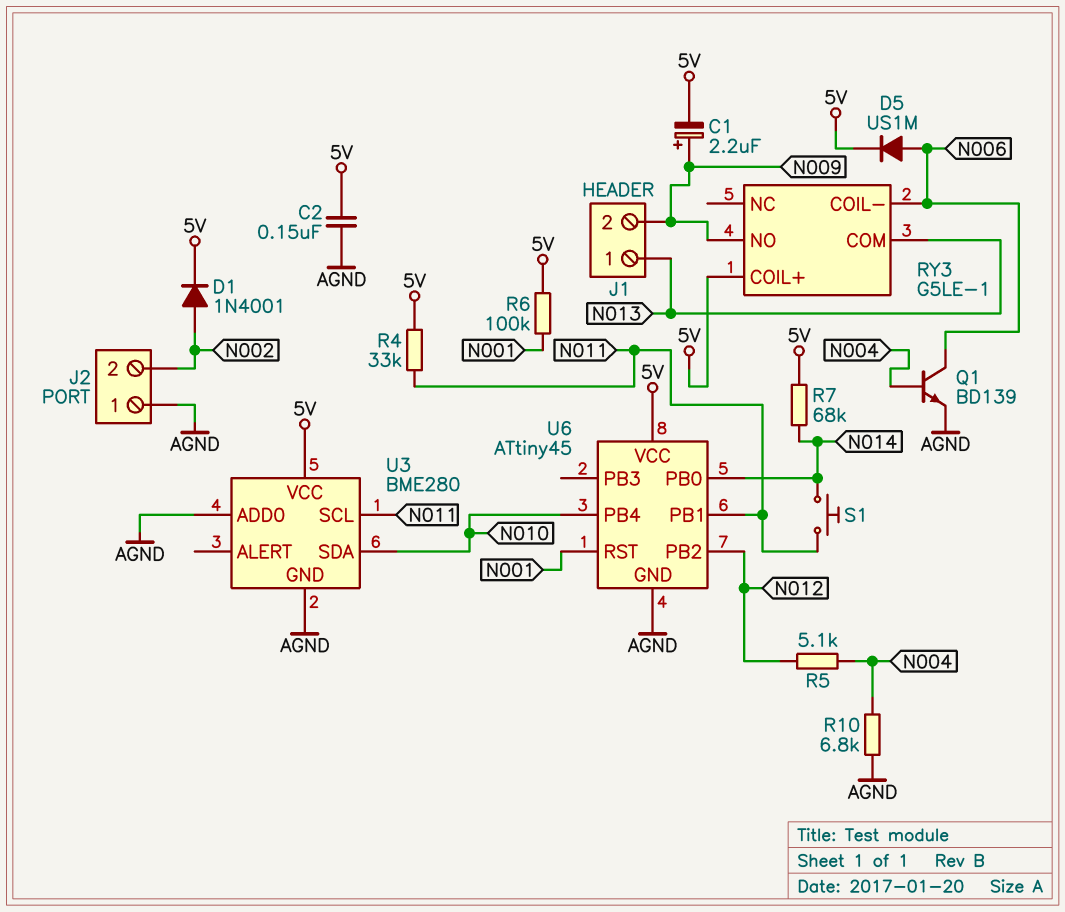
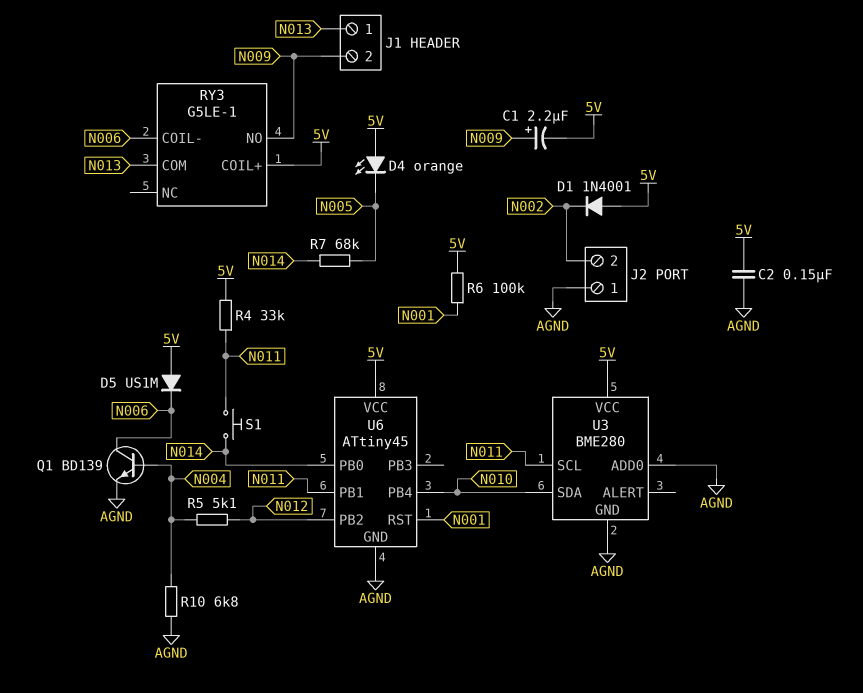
D1: diode 1N4001 (A N002, K 5V) -> diode 1N4001 (A 5V, K N002)
D4: none -> LED orange (A 5V, K N005)
D5: diode US1M (A N006, K 5V) -> diode US1M (A 5V, K N006)
R7: 68k (5V, N014) -> 68k (N005, N014)

